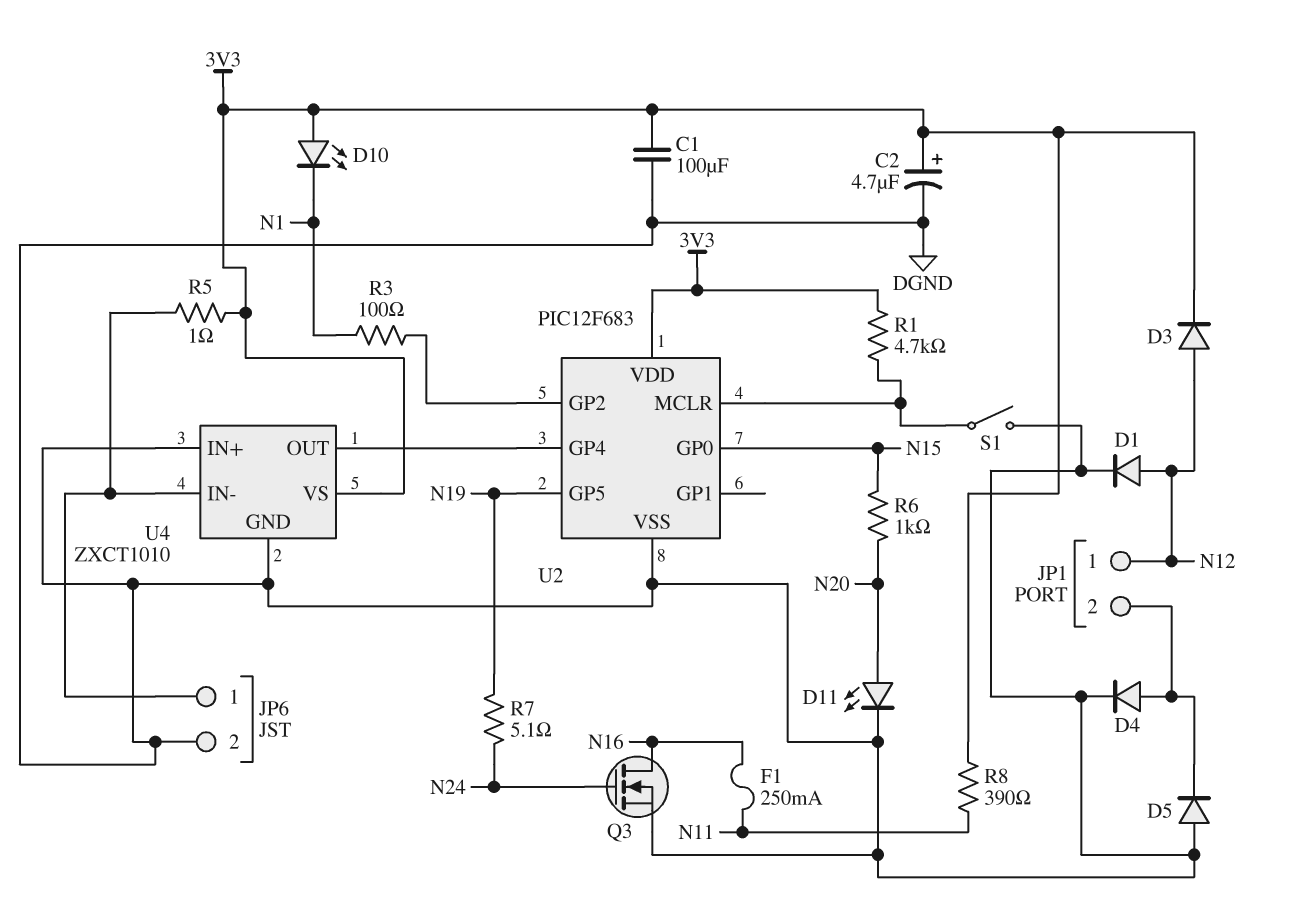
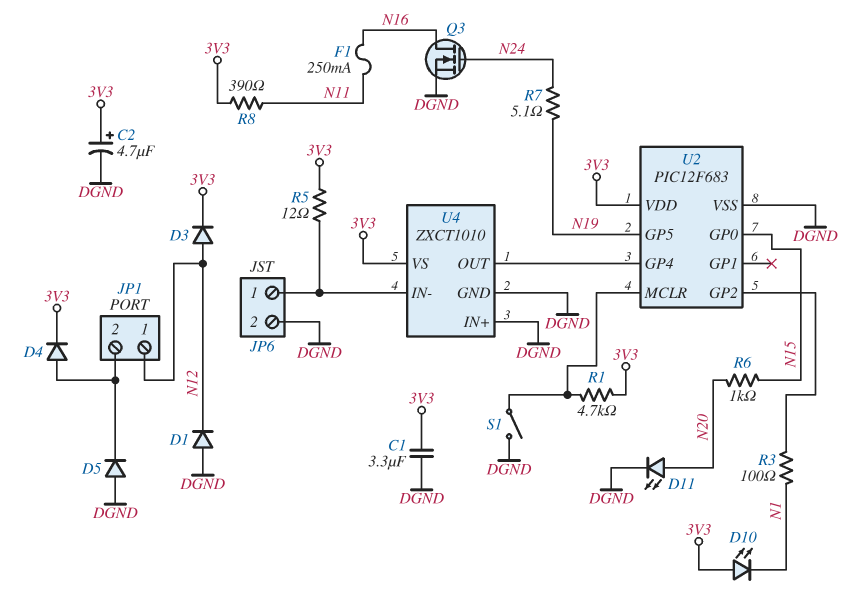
C1: 100uF (3V3, DGND) -> 3.3uF (3V3, DGND)
D1: diode (A N12, K DGND) -> diode (A DGND, K N12)
D4: diode (A JP1/2, K DGND) -> diode (A JP1/2, K 3V3)
R5: 1 (3V3, JP6/1) -> 12 (3V3, JP6/1)

